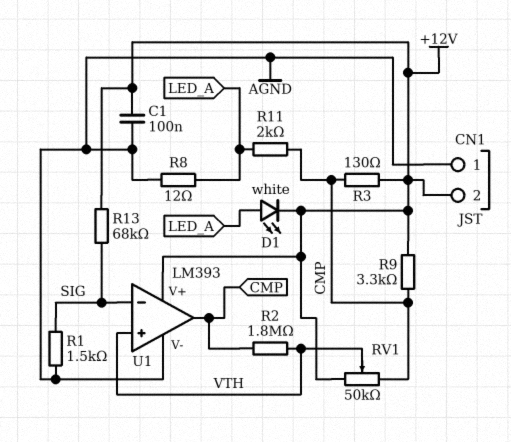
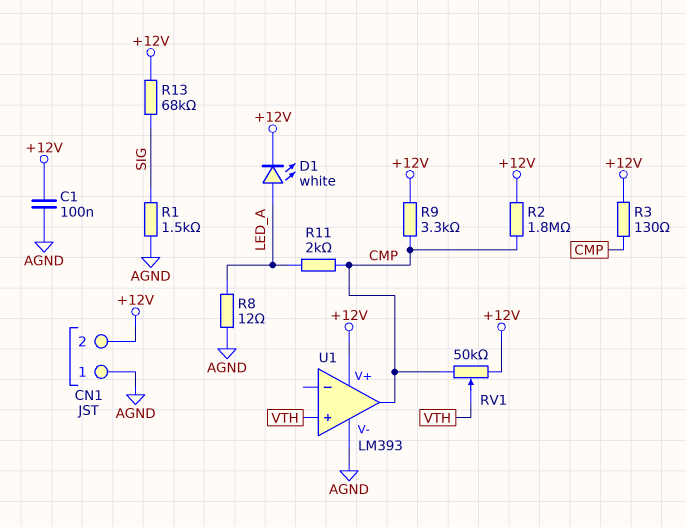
R2: 1.8M (CMP, VTH) -> 1.8M (+12V, CMP)
U1 pin in-: SIG -> none

